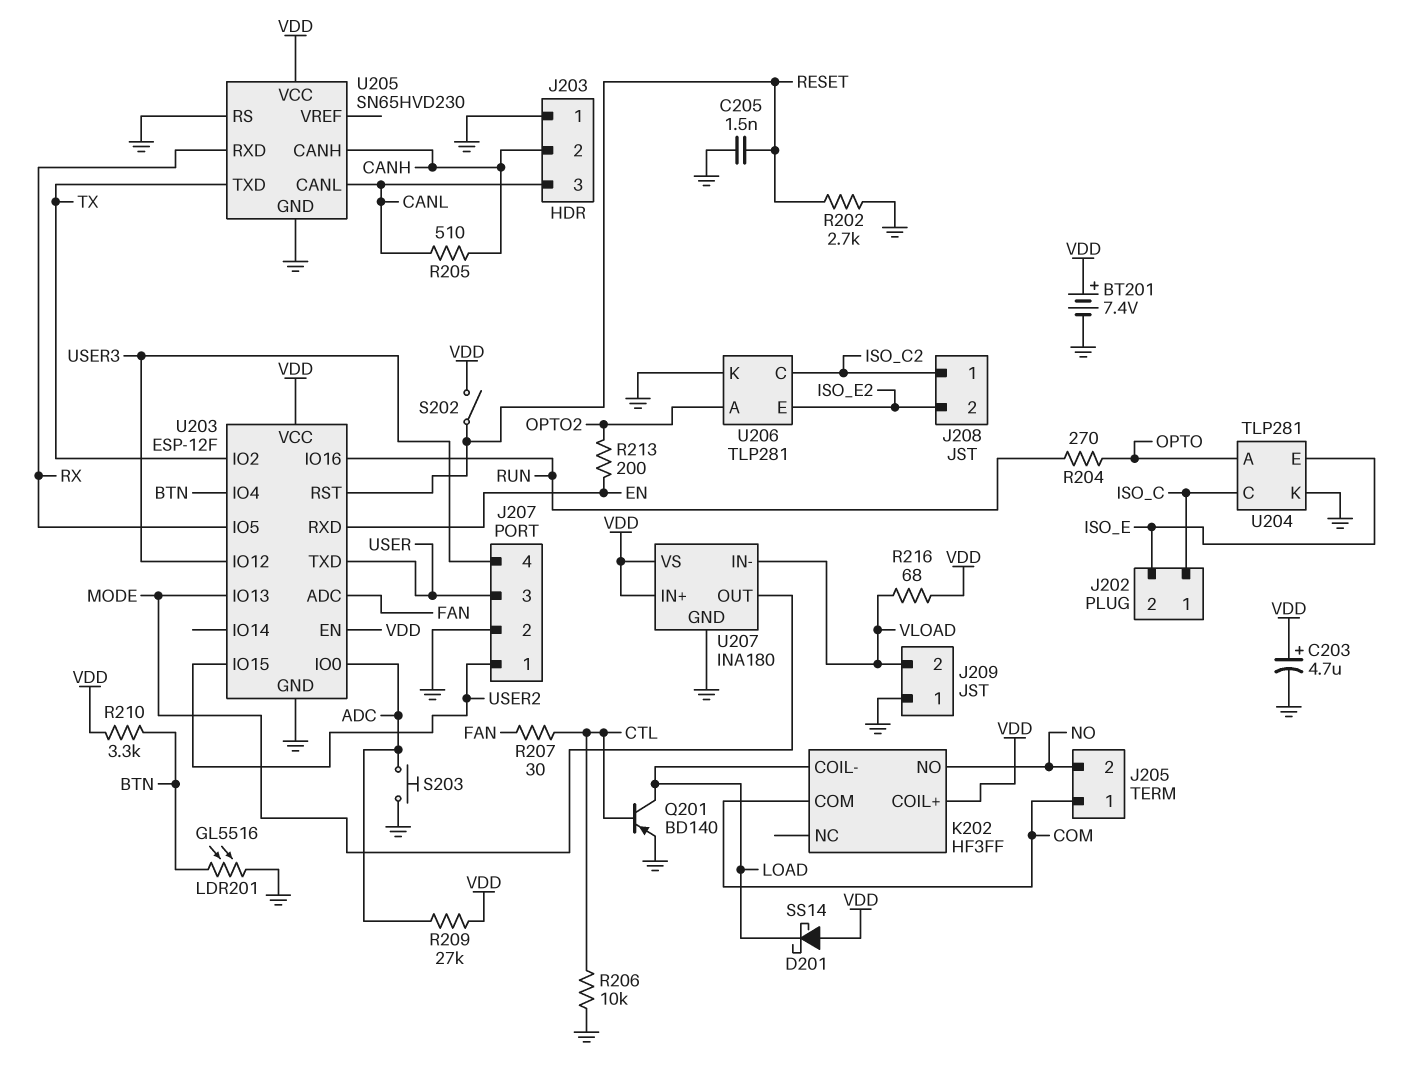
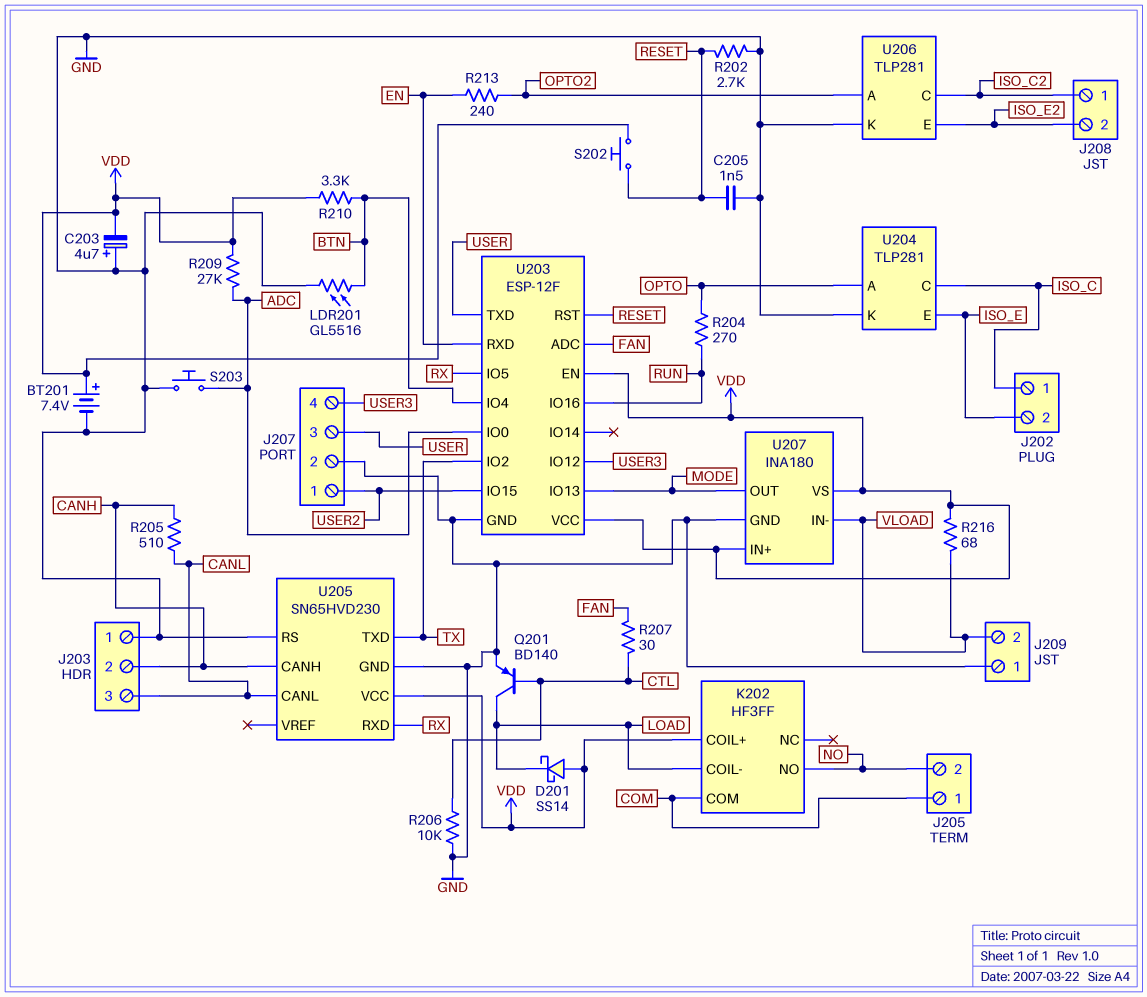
C203: 4.7uF (plus VDD, minus GND) -> 4.7uF (plus GND, minus VDD)
R213: 200 (EN, OPTO2) -> 240 (EN, OPTO2)
S202: switch (RESET, VDD) -> button (RESET, VDD)

